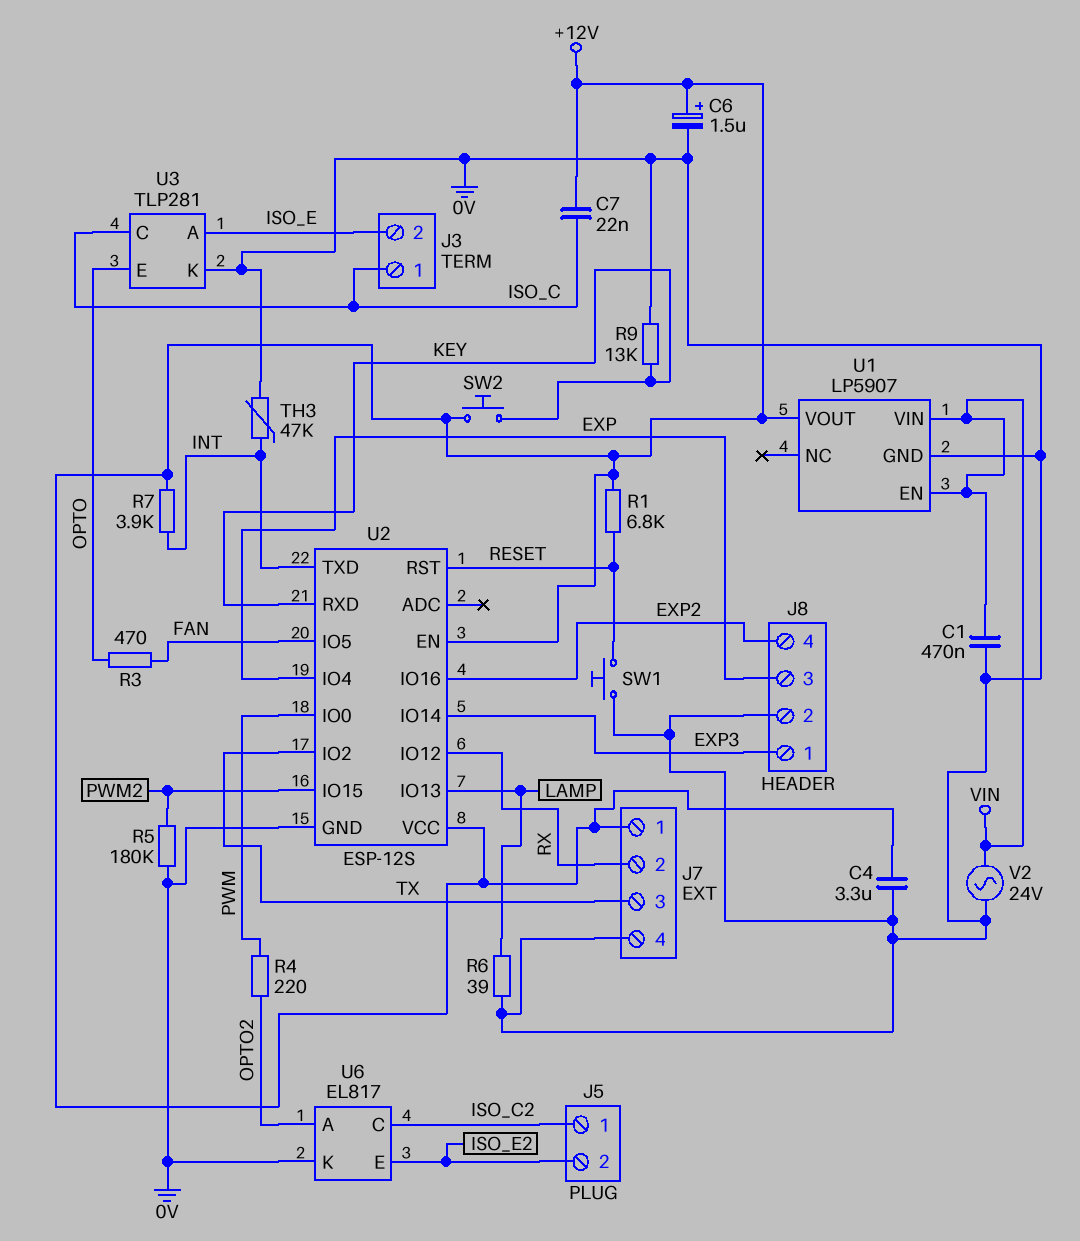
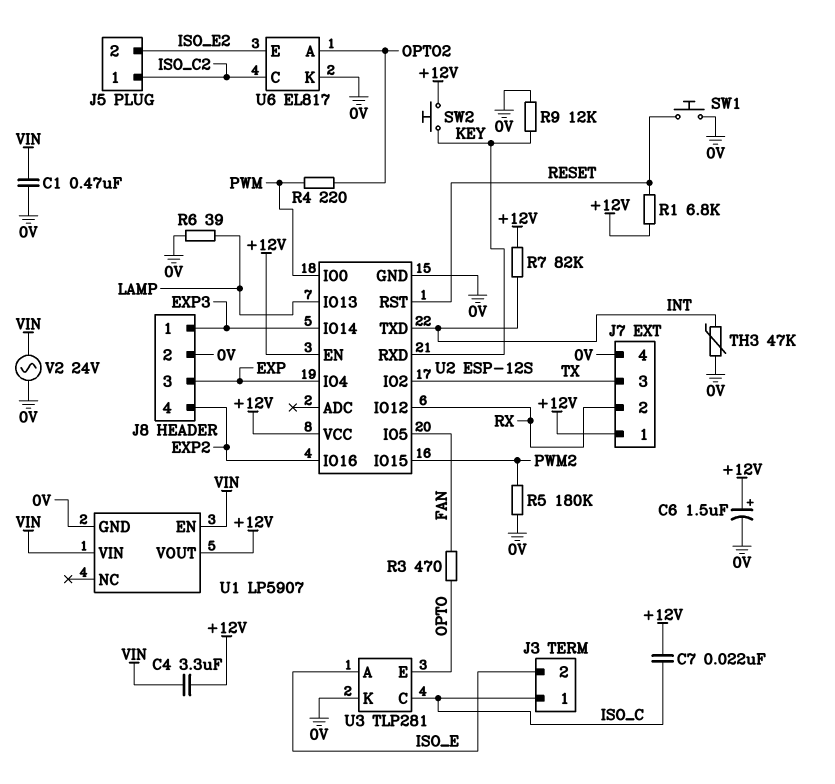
C4: 3.3uF (+12V, 0V) -> 3.3uF (+12V, VIN)
R7: 3.9k (+12V, INT) -> 82k (+12V, INT)
R9: 13k (0V, KEY) -> 12k (0V, KEY)

